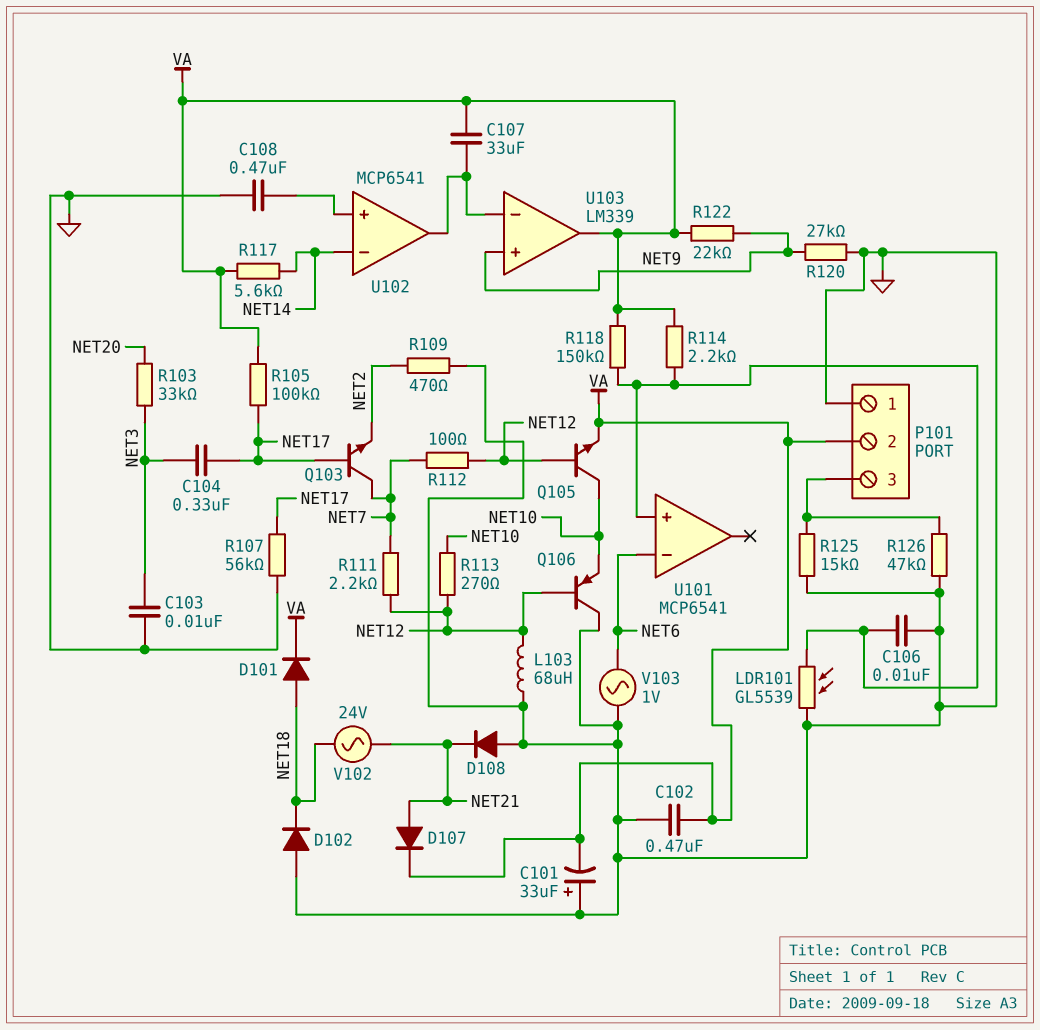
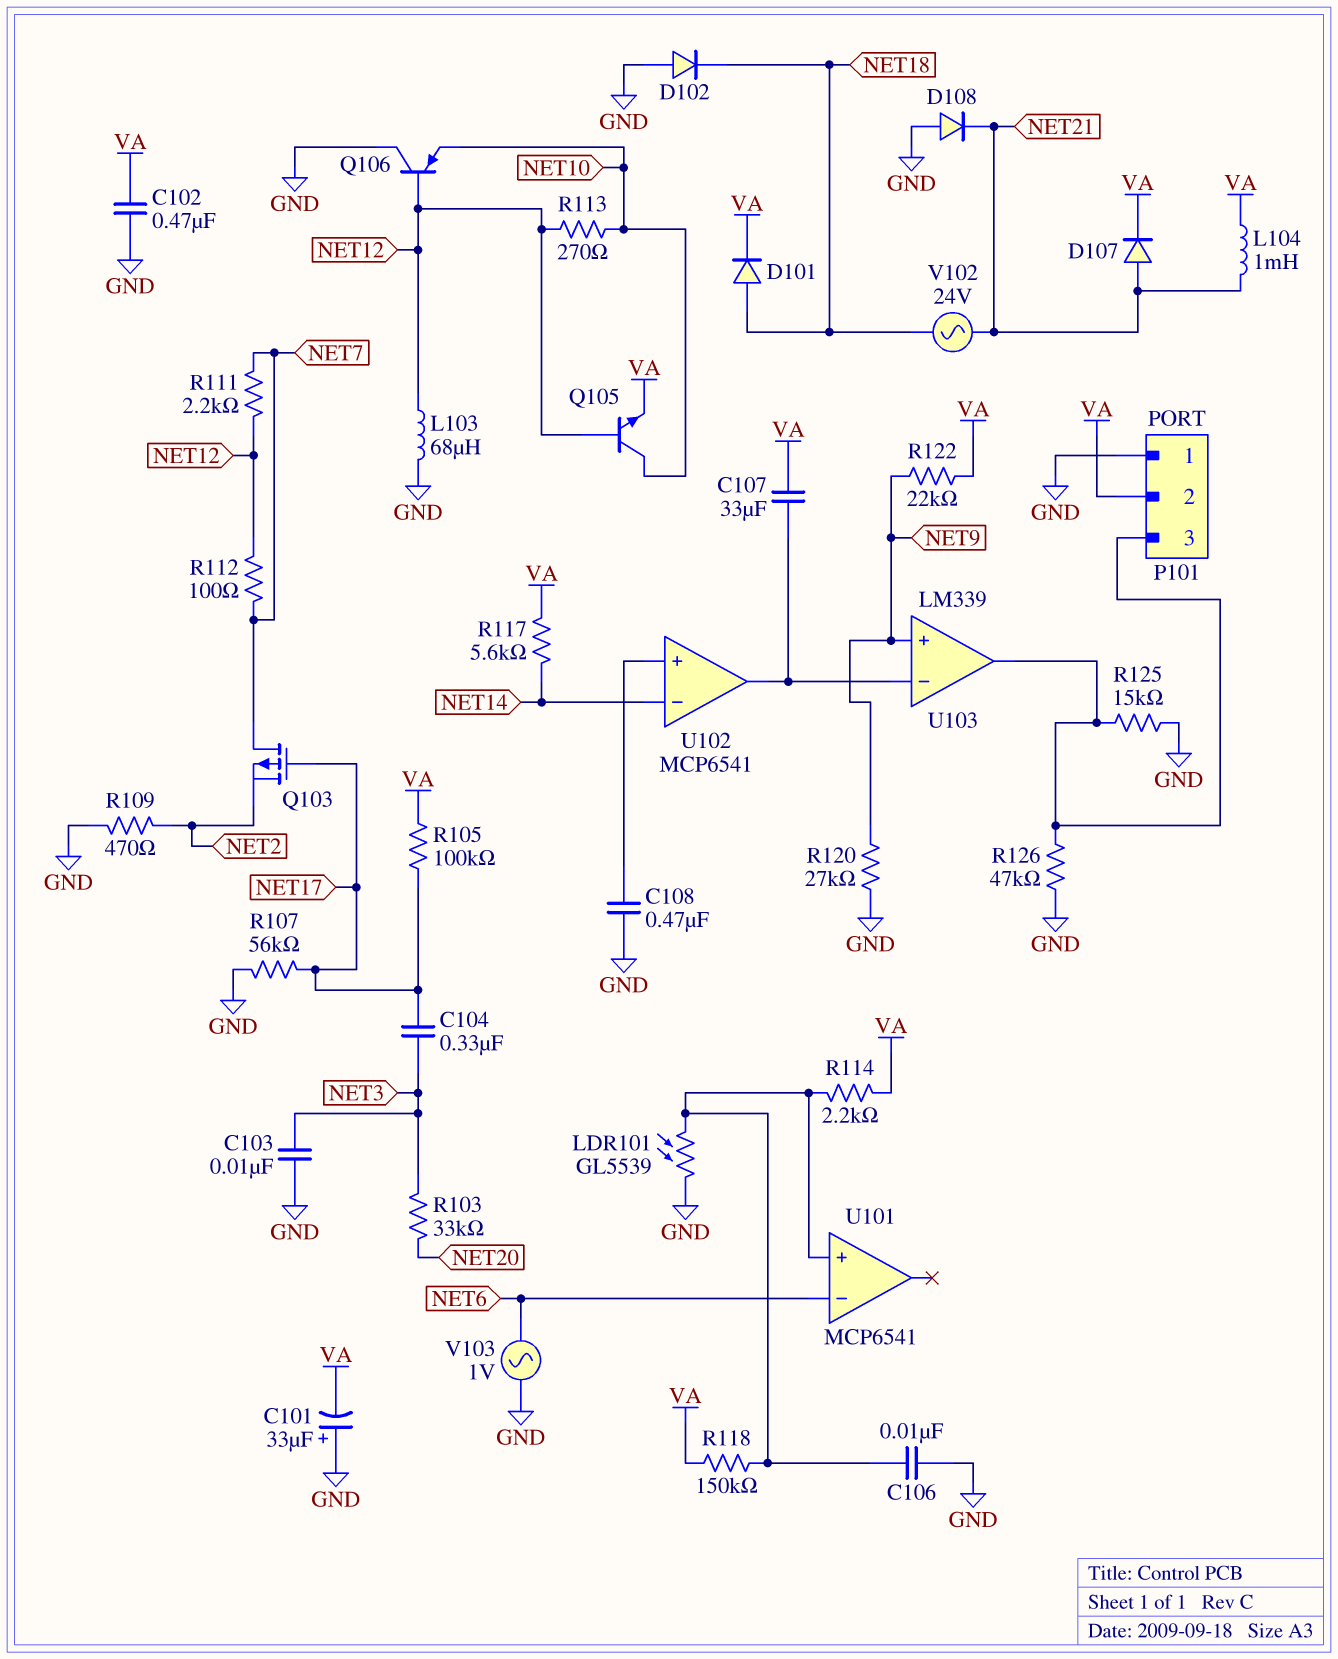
L104: none -> 1mH (NET21, VA)
Q103: NPN (B NET17, C NET7, E NET2) -> PMOS (G NET17, D NET7, S NET2)
U103 pin out: VA -> P101/3

